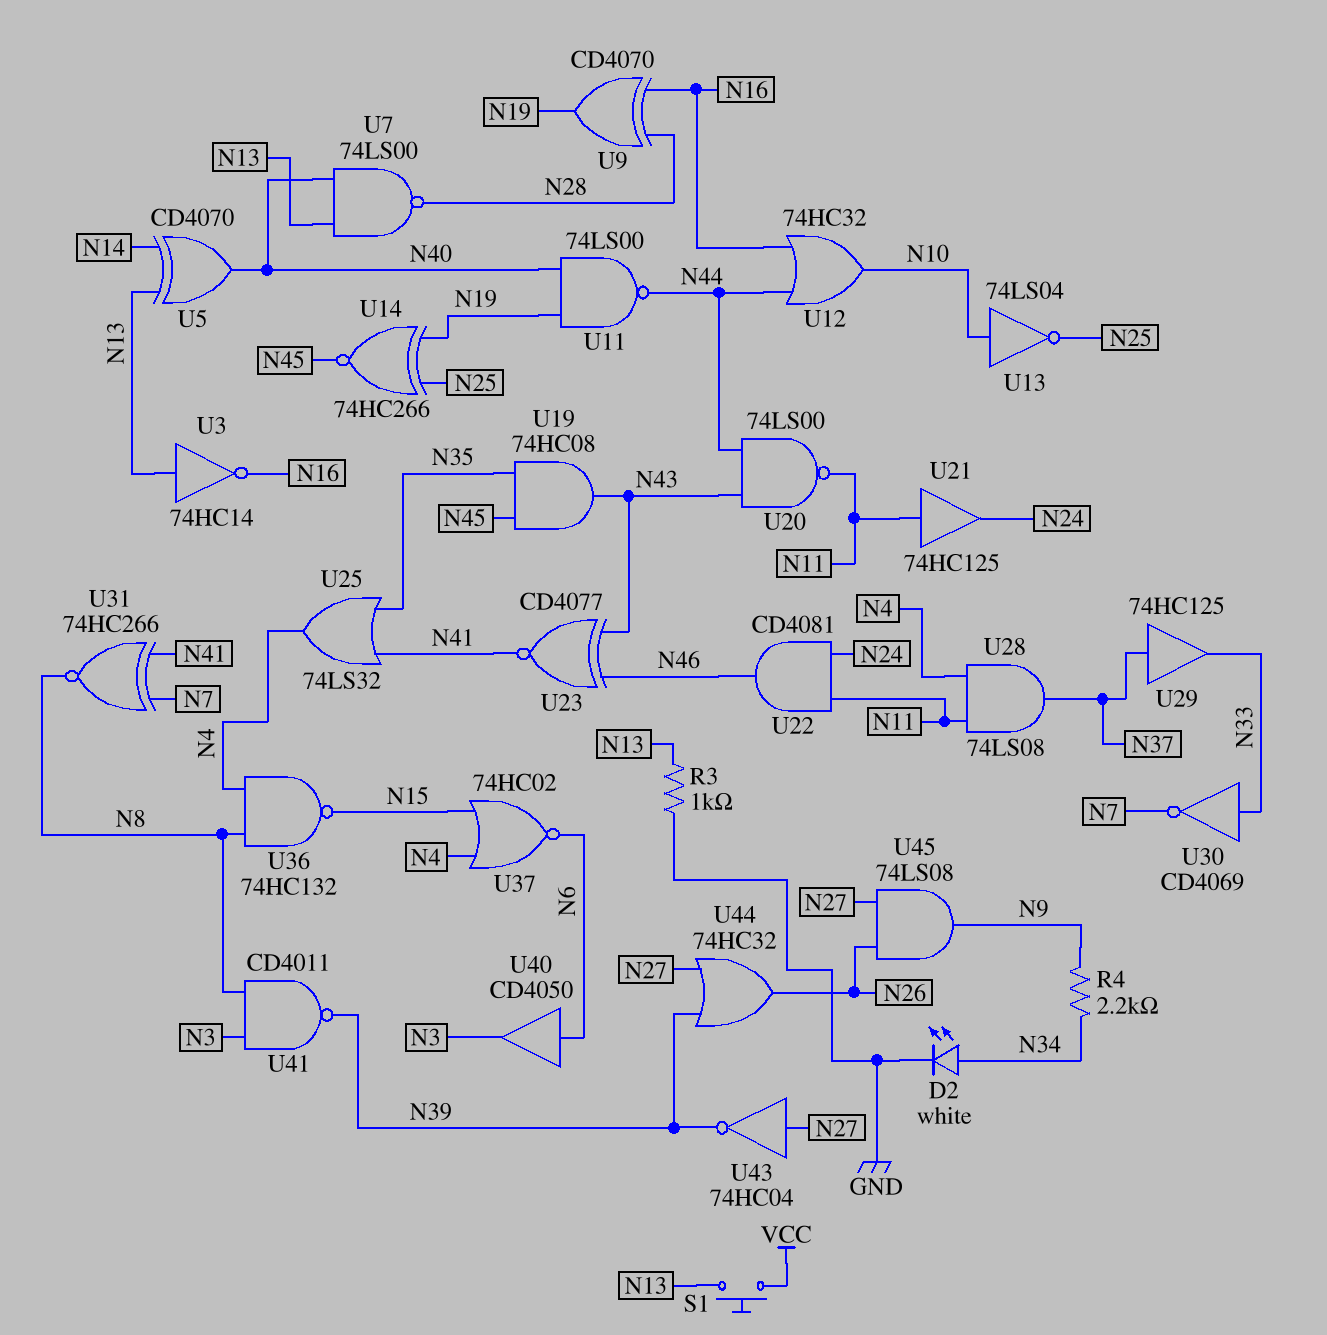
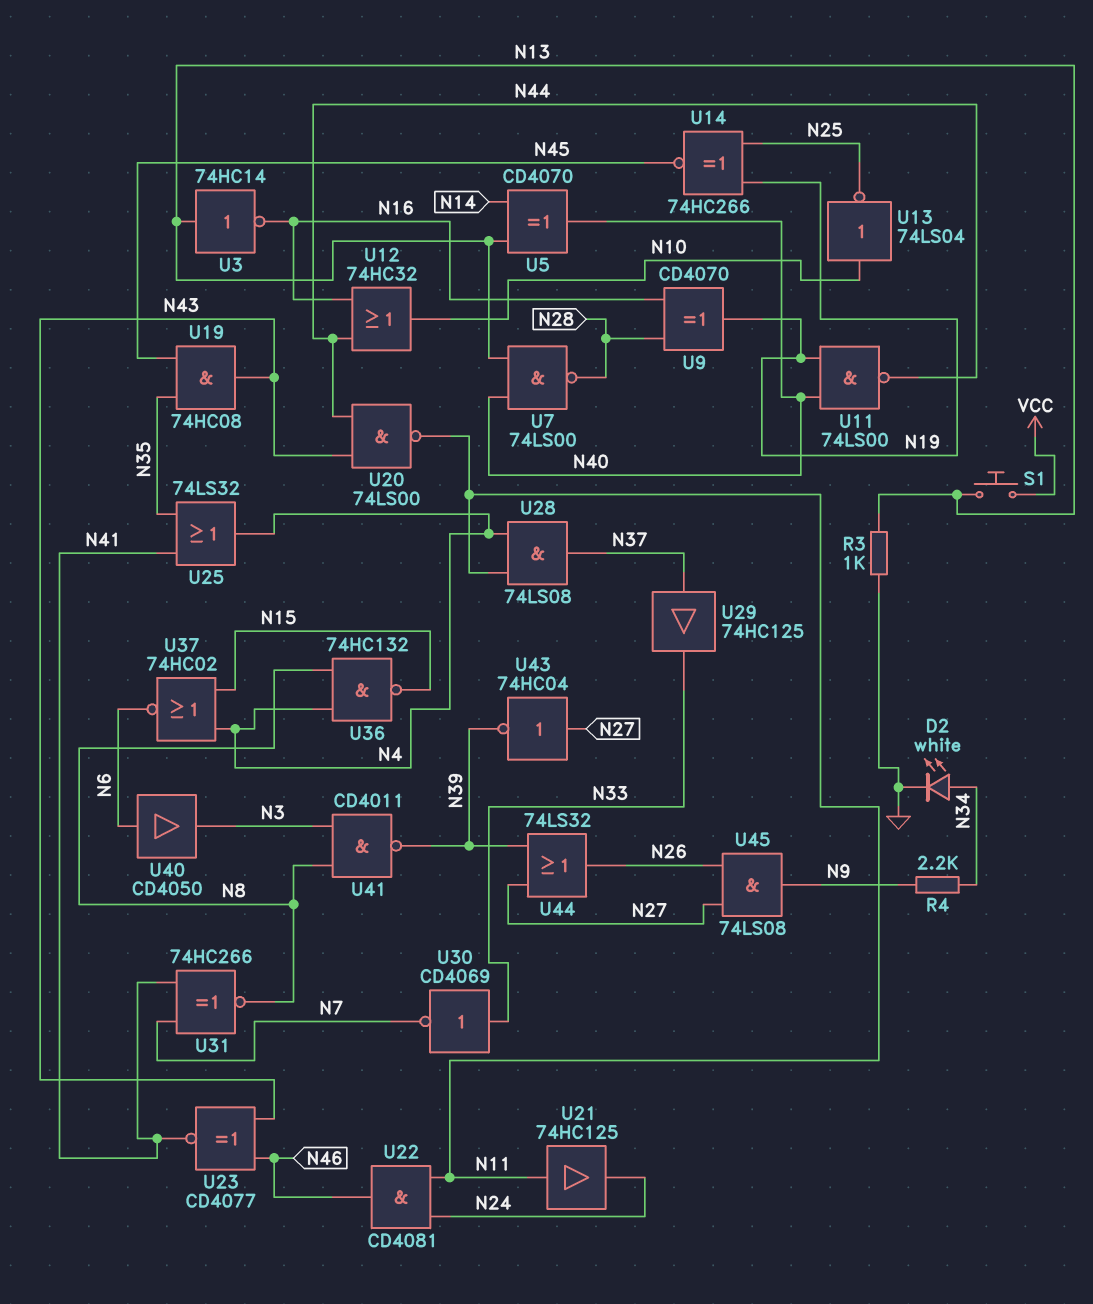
U44: OR 74HC32 (in N27, in N39, out N26) -> OR 74LS32 (in N27, in N39, out N26)

